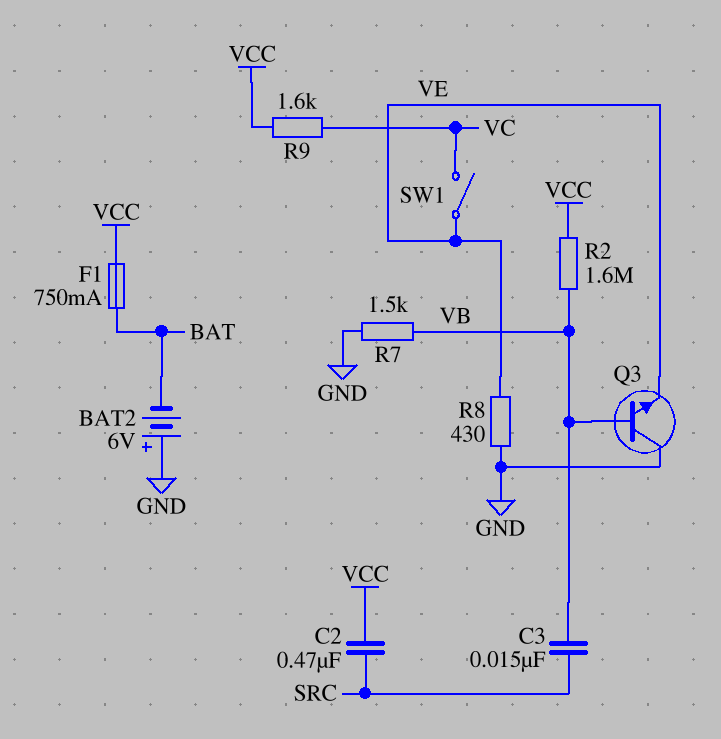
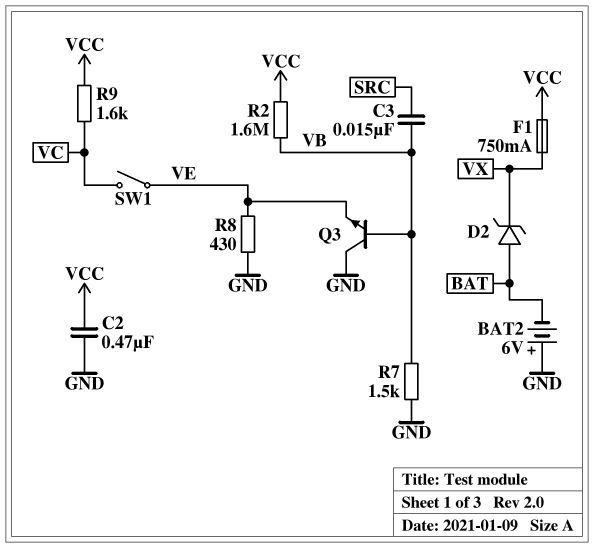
C2: 470nF (SRC, VCC) -> 470nF (GND, VCC)
D2: none -> zener (A BAT, K VX)
F1: 750mA (BAT, VCC) -> 750mA (VCC, VX)

